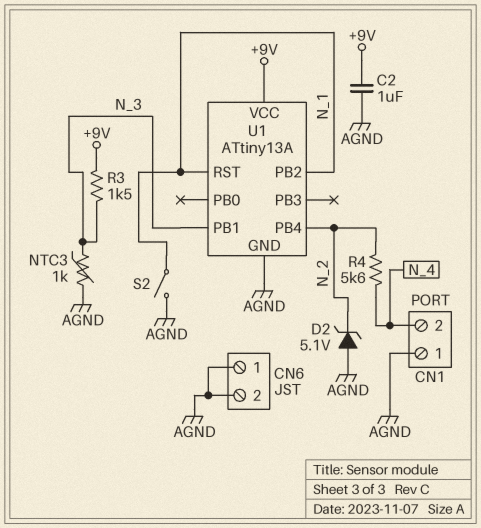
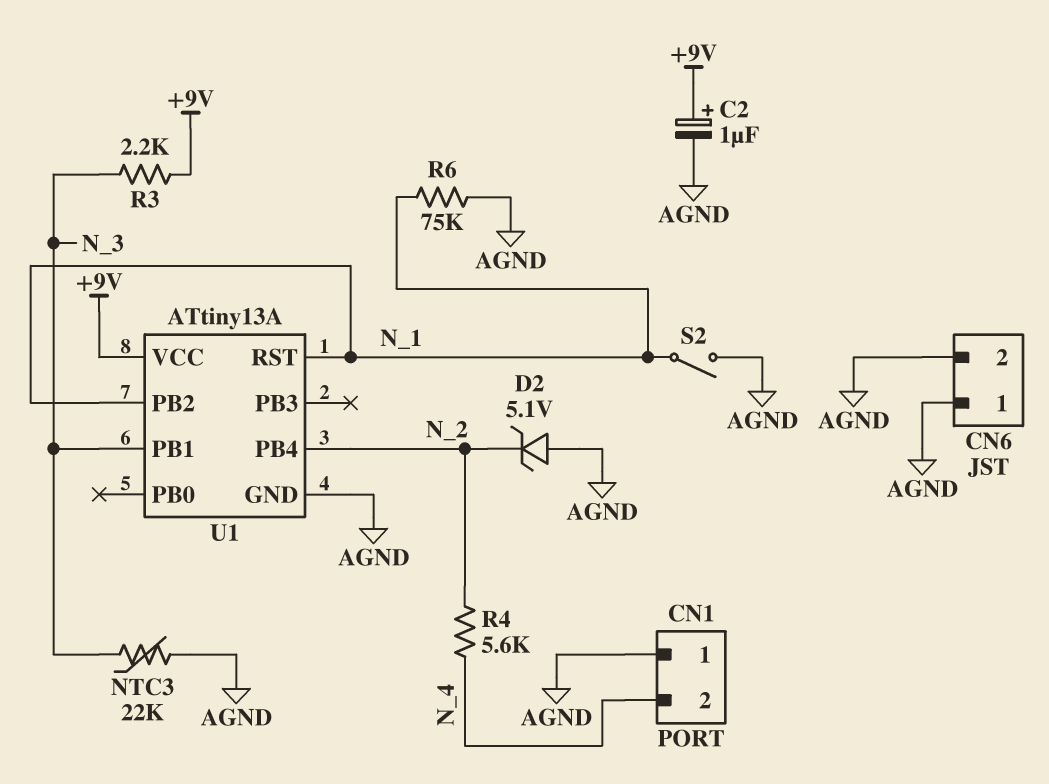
C2: 1uF (+9V, AGND) -> 1uF (plus +9V, minus AGND)
NTC3: 1k (AGND, N_3) -> 22k (AGND, N_3)
R3: 1.5k (+9V, N_3) -> 2.2k (+9V, N_3)
R6: none -> 75k (AGND, N_1)

